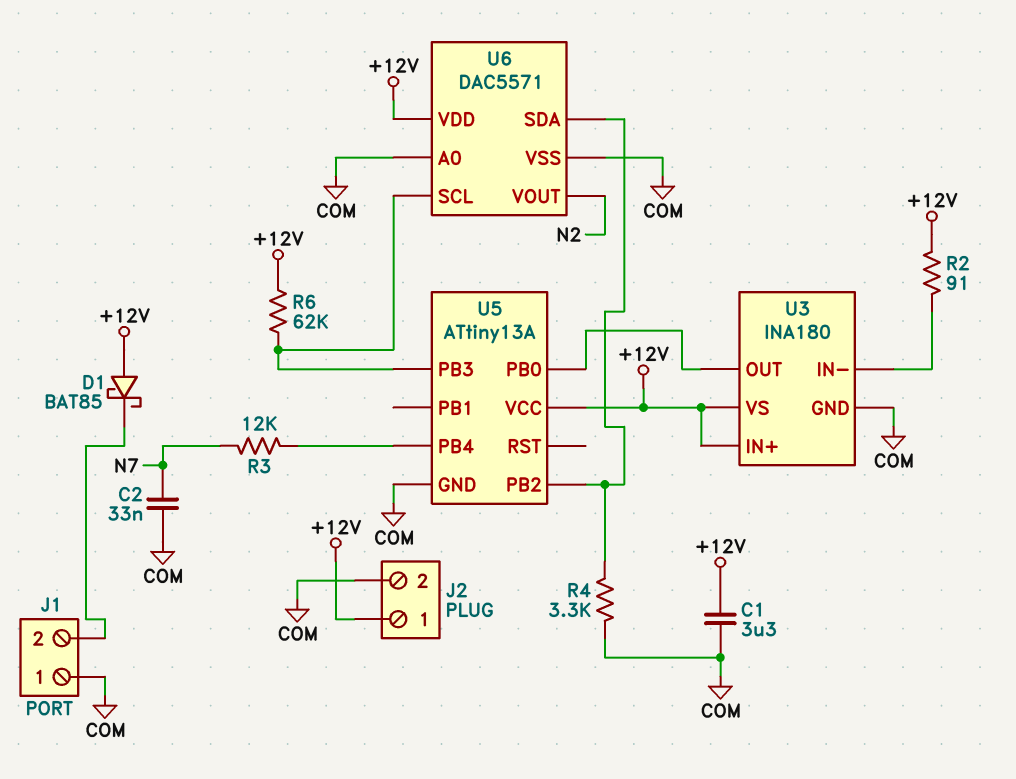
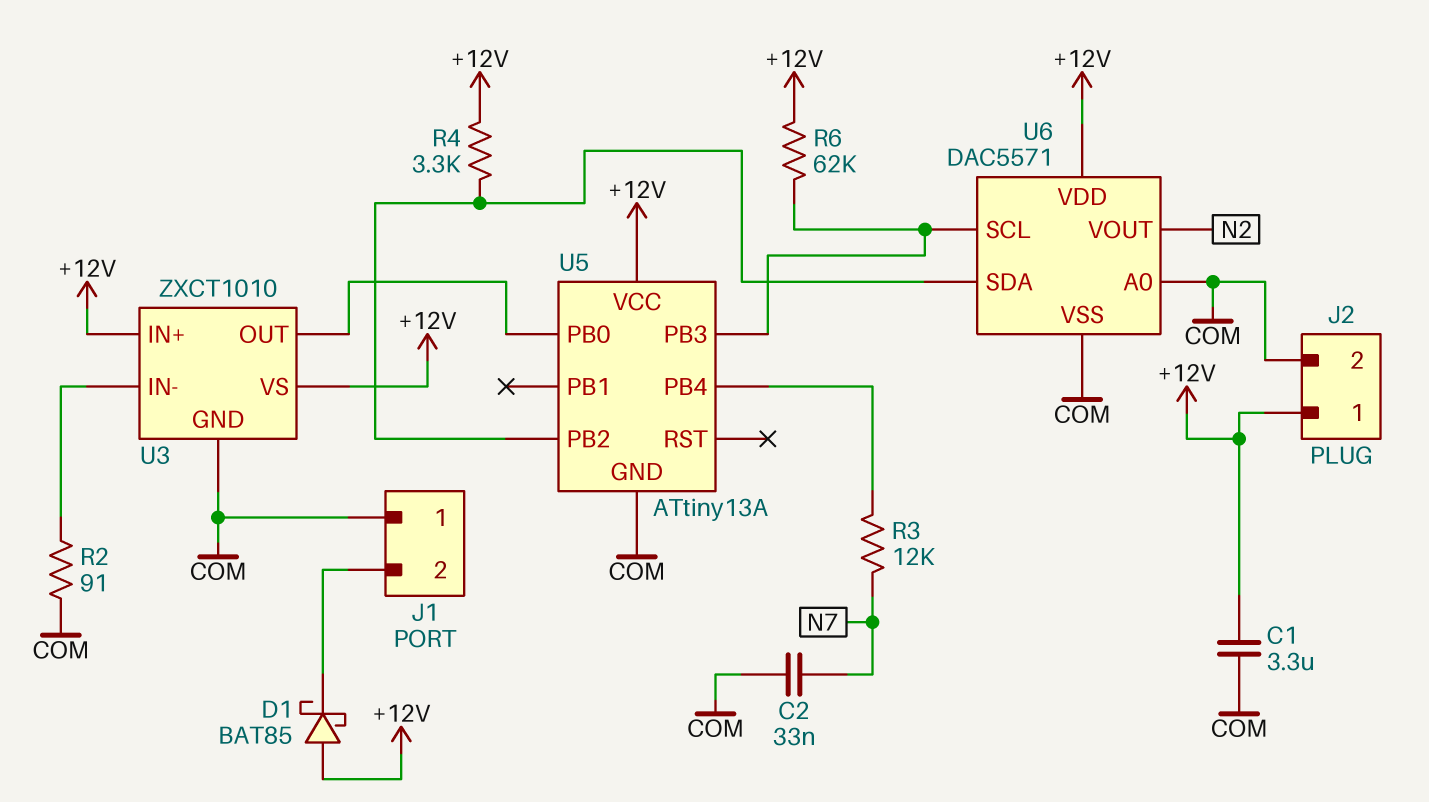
R2: 91 (+12V, U3/IN-) -> 91 (COM, U3/IN-)
R4: 3.3k (COM, U5/PB2) -> 3.3k (+12V, U5/PB2)
U3: INA180 -> ZXCT1010

